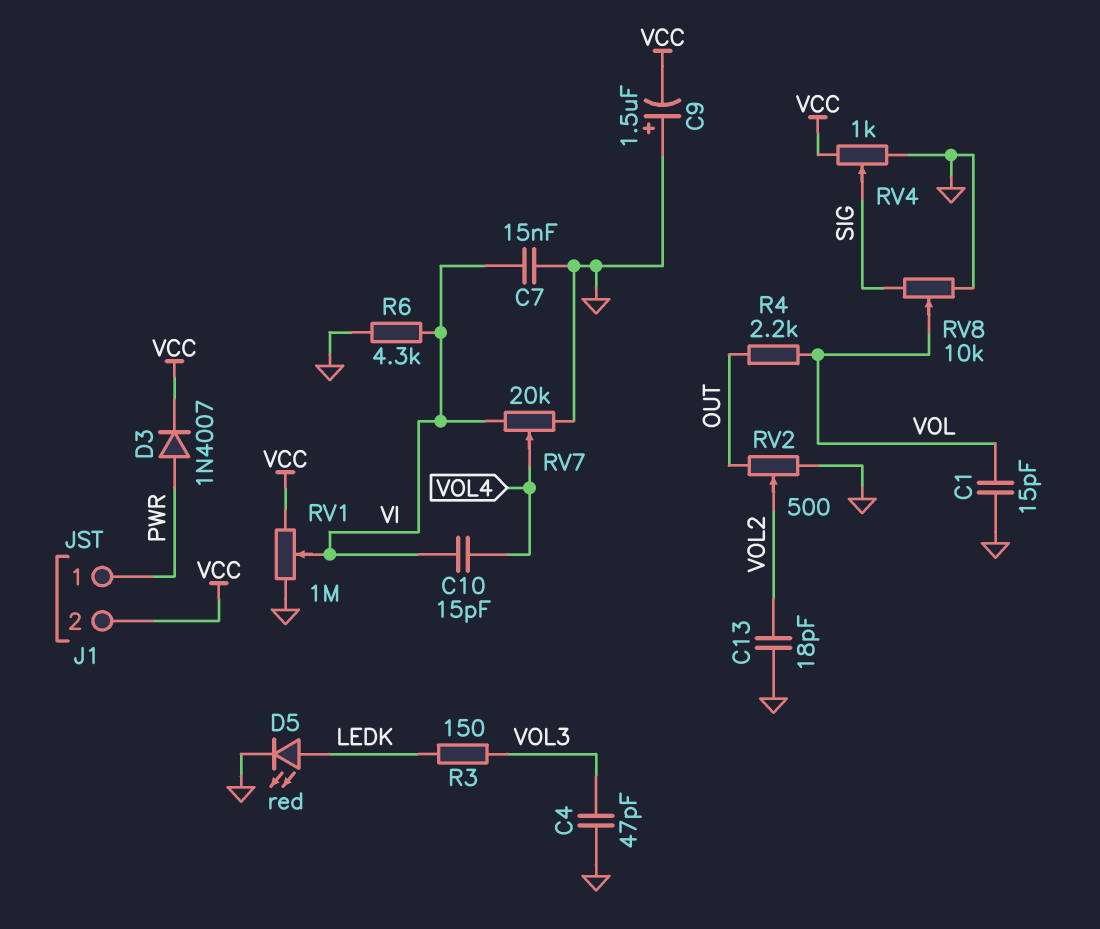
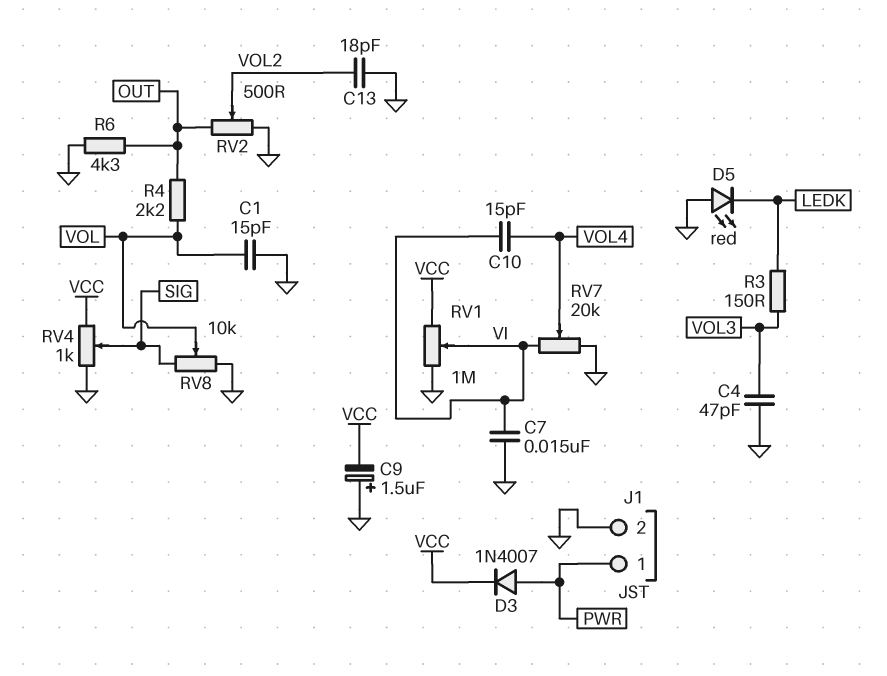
D5: LED red (A LEDK, K GND) -> LED red (A GND, K LEDK)
J1 pin 2: VCC -> GND
R6: 4.3k (GND, VI) -> 4.3k (GND, OUT)

